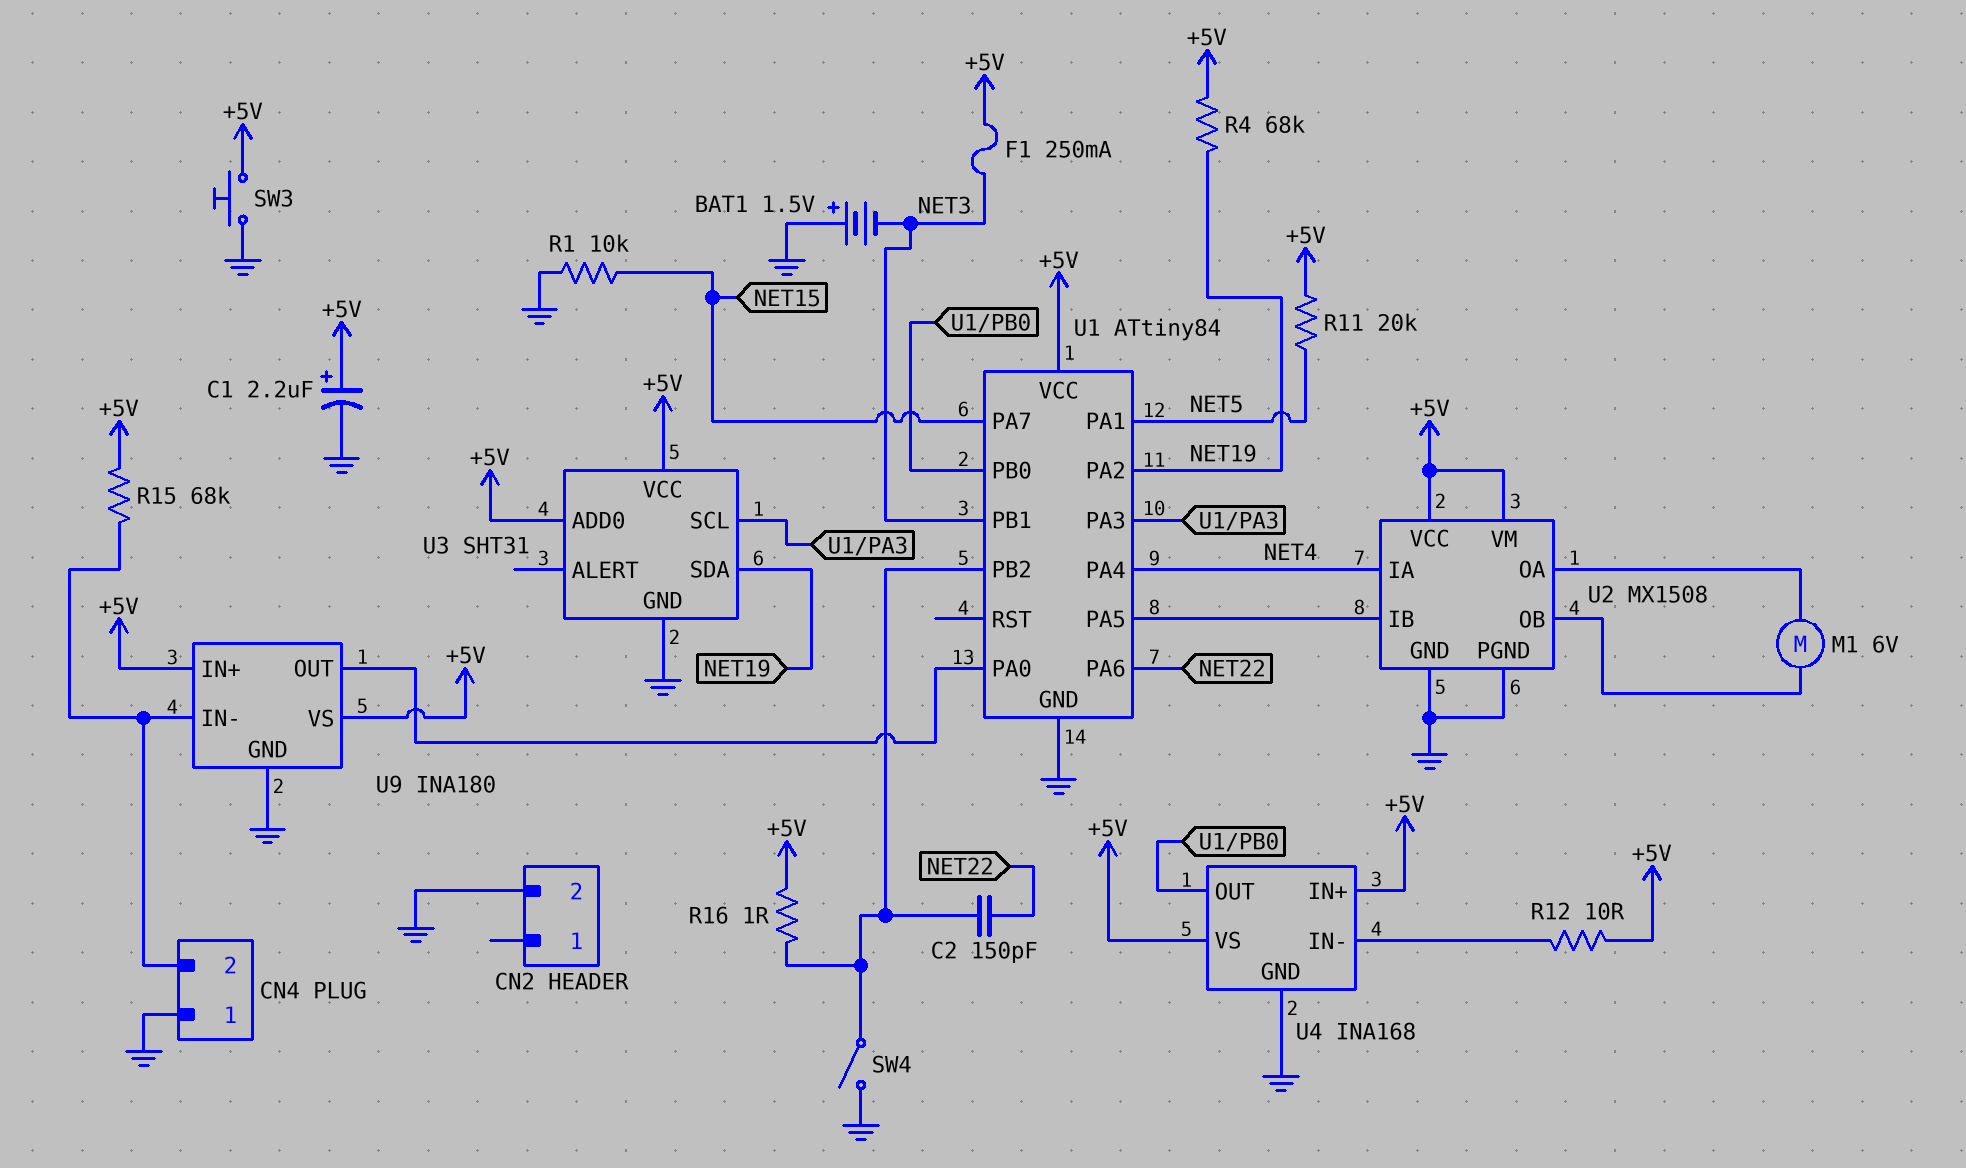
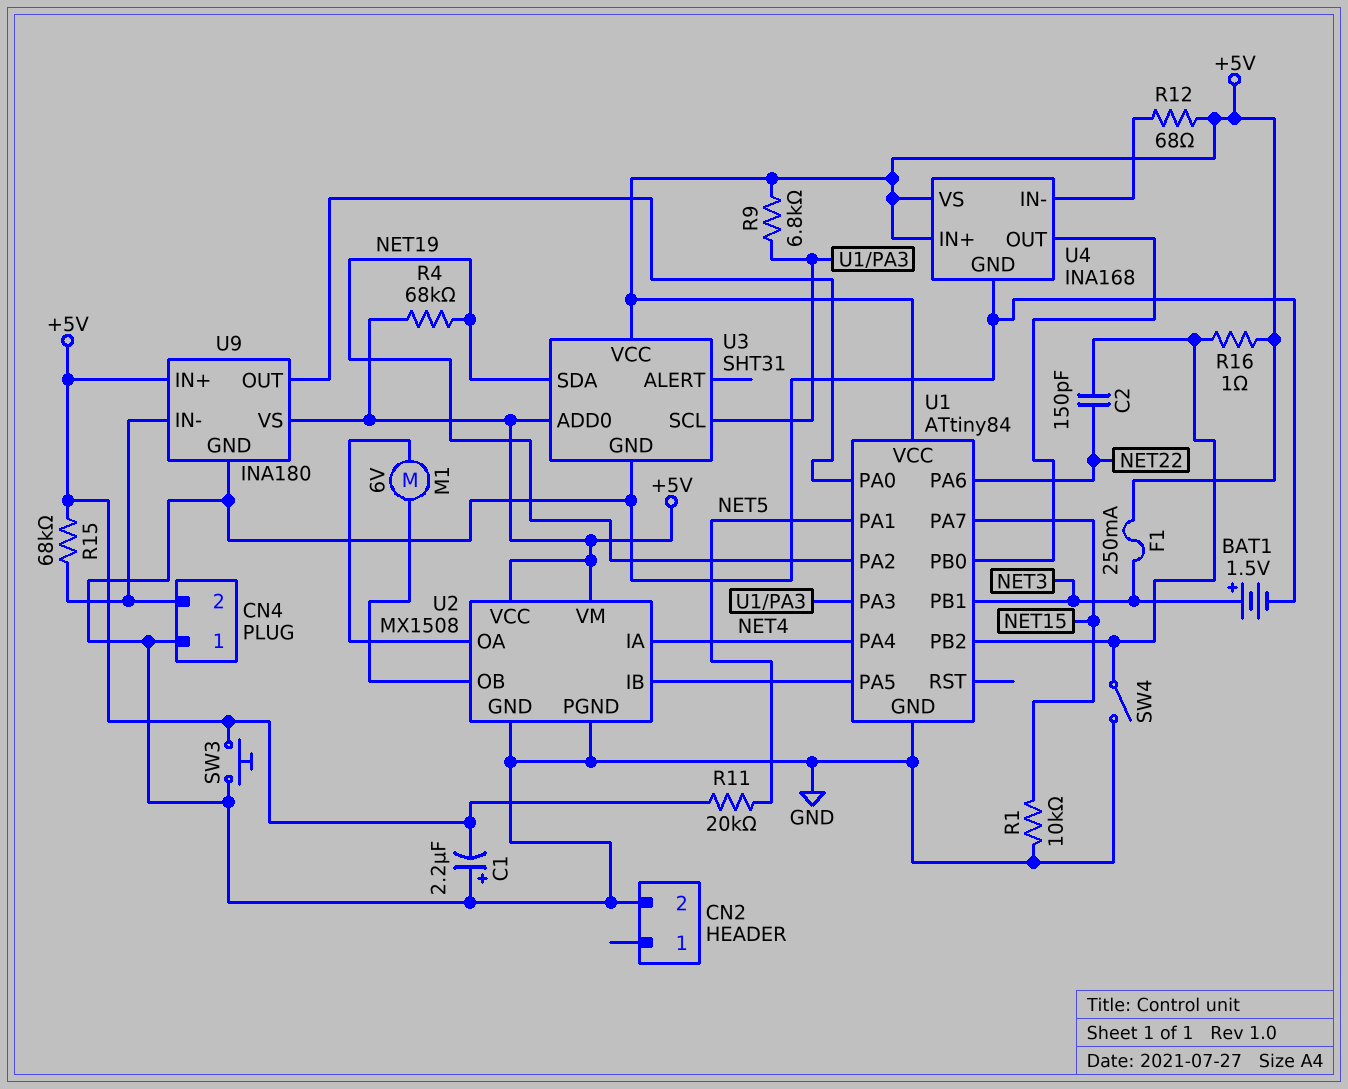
BAT1: 1.5V (plus GND, minus NET3) -> 1.5V (plus NET3, minus GND)
C1: 2.2uF (plus +5V, minus GND) -> 2.2uF (plus GND, minus +5V)
R9: none -> 6.8k (+5V, U1/PA3)
R12: 10 (+5V, U4/IN-) -> 68 (+5V, U4/IN-)

